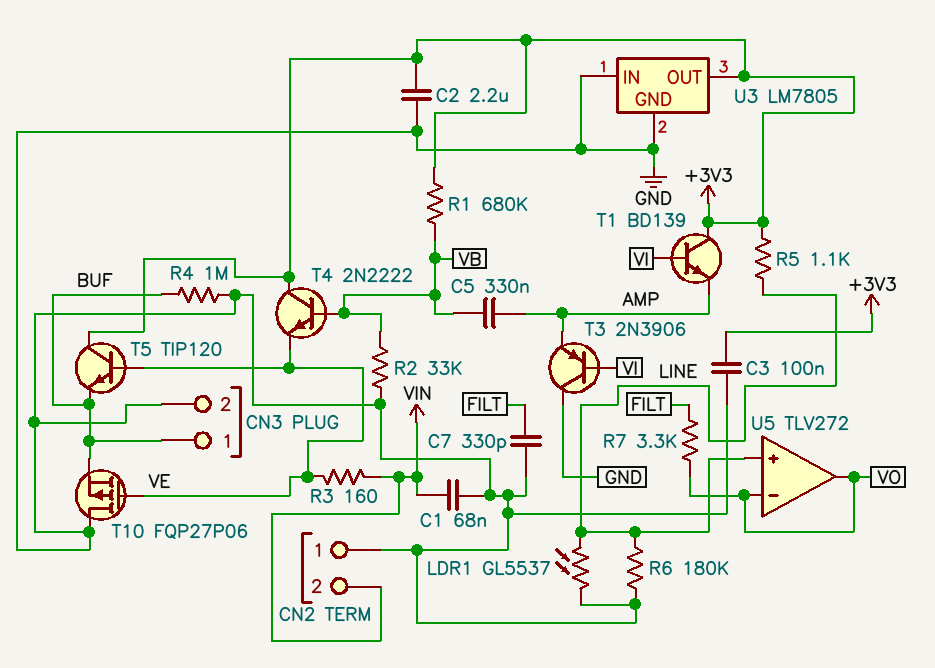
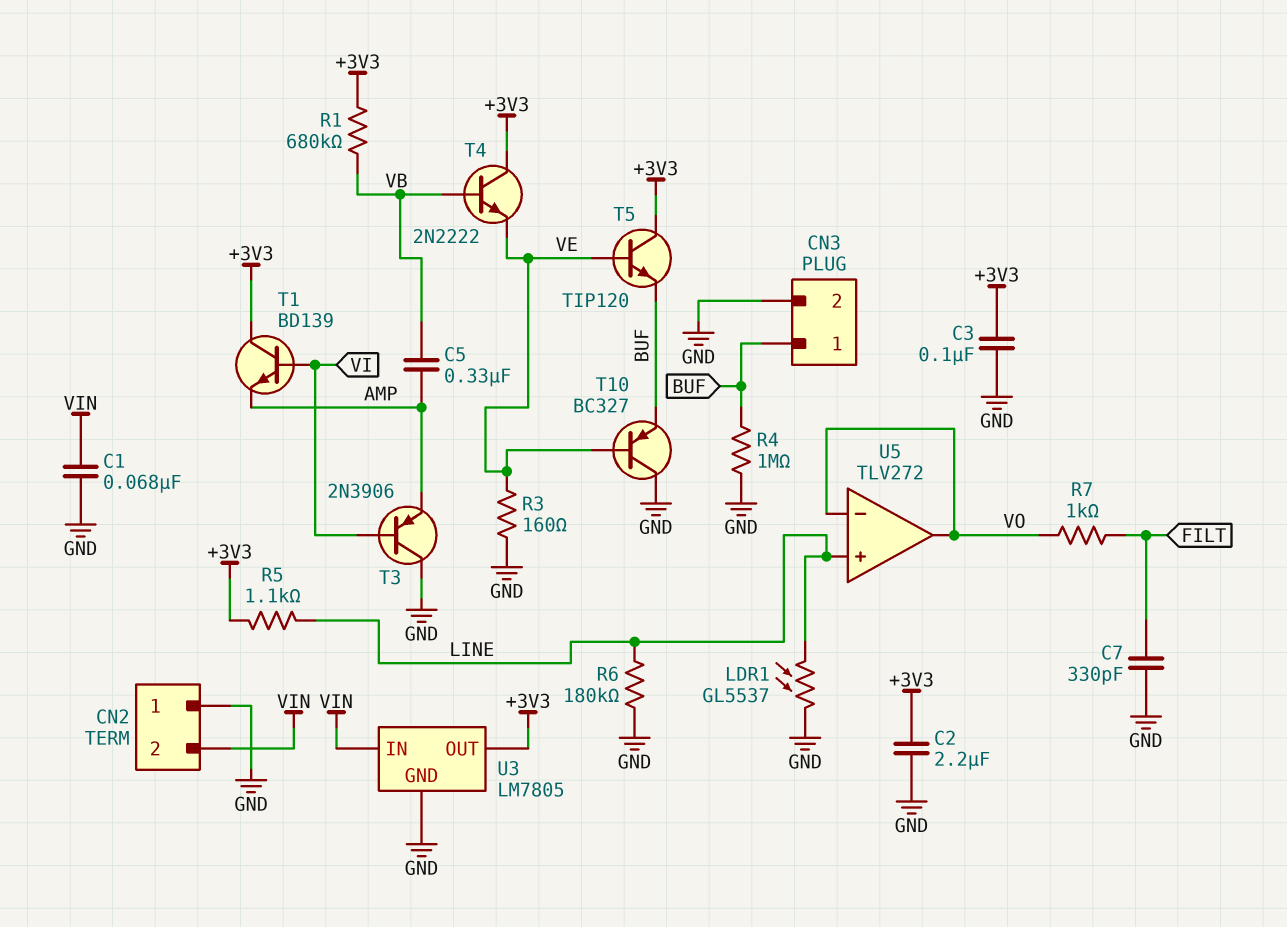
R2: 33k (GND, VB) -> none
R3: 160 (VE, VIN) -> 160 (GND, VE)
R7: 3.3k (FILT, VO) -> 1k (FILT, VO)
T10: PMOS FQP27P06 (G VE, D GND, S BUF) -> PNP BC327 (B VE, C GND, E BUF)
U3 pin IN: GND -> VIN

